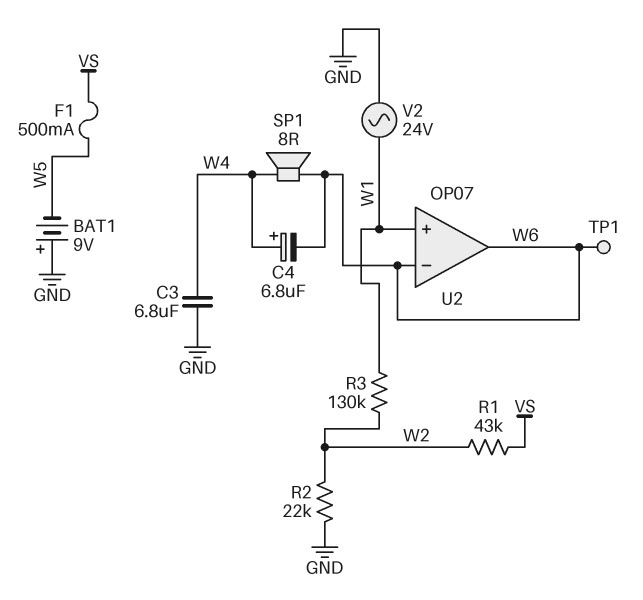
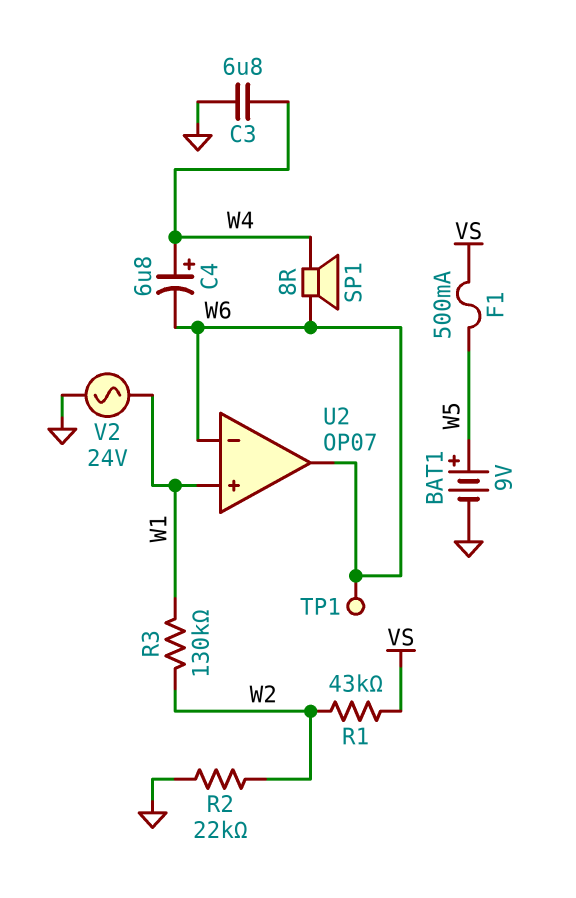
BAT1: 9V (plus GND, minus W5) -> 9V (plus W5, minus GND)

